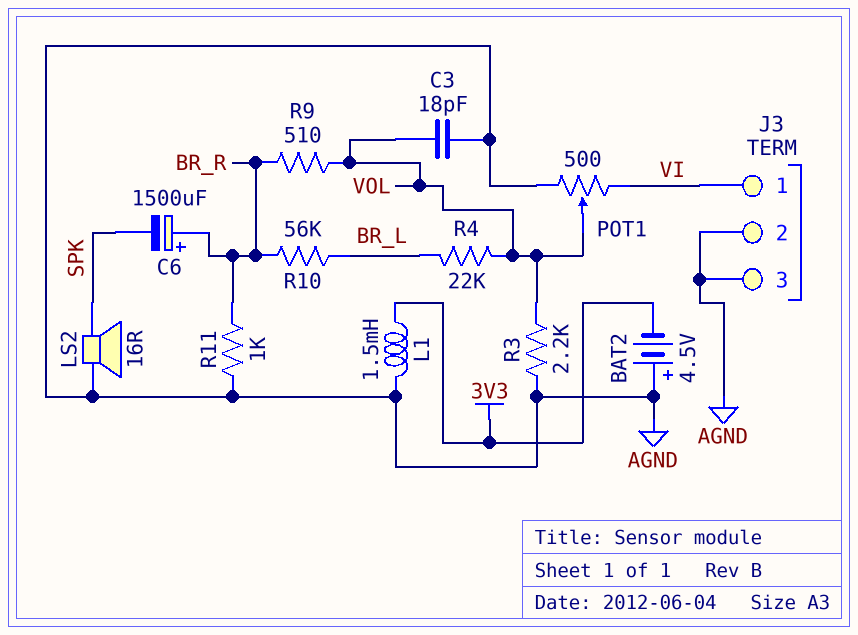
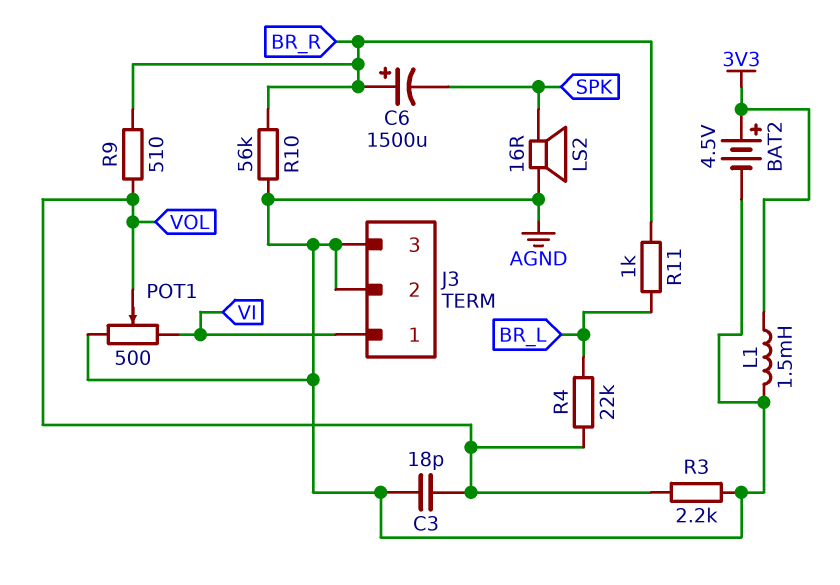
BAT2: 4.5V (plus AGND, minus 3V3) -> 4.5V (plus 3V3, minus AGND)
R10: 56k (BR_L, BR_R) -> 56k (AGND, BR_R)
R11: 1k (AGND, BR_R) -> 1k (BR_L, BR_R)

